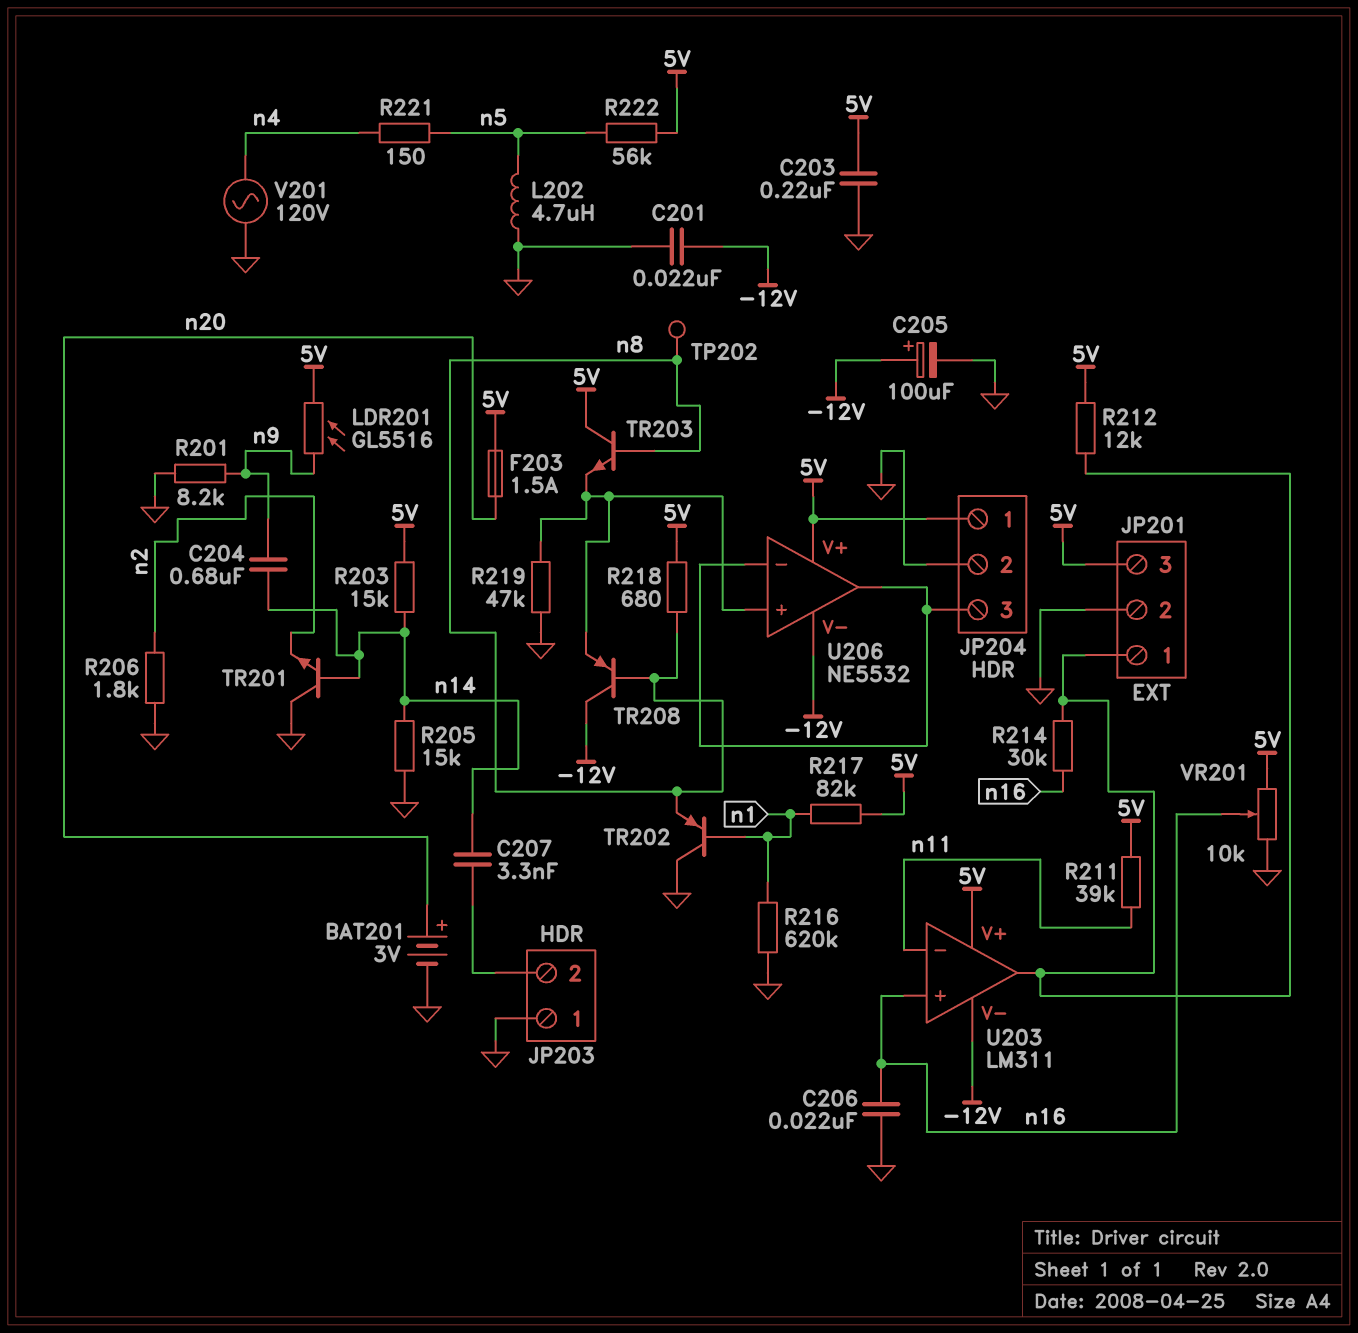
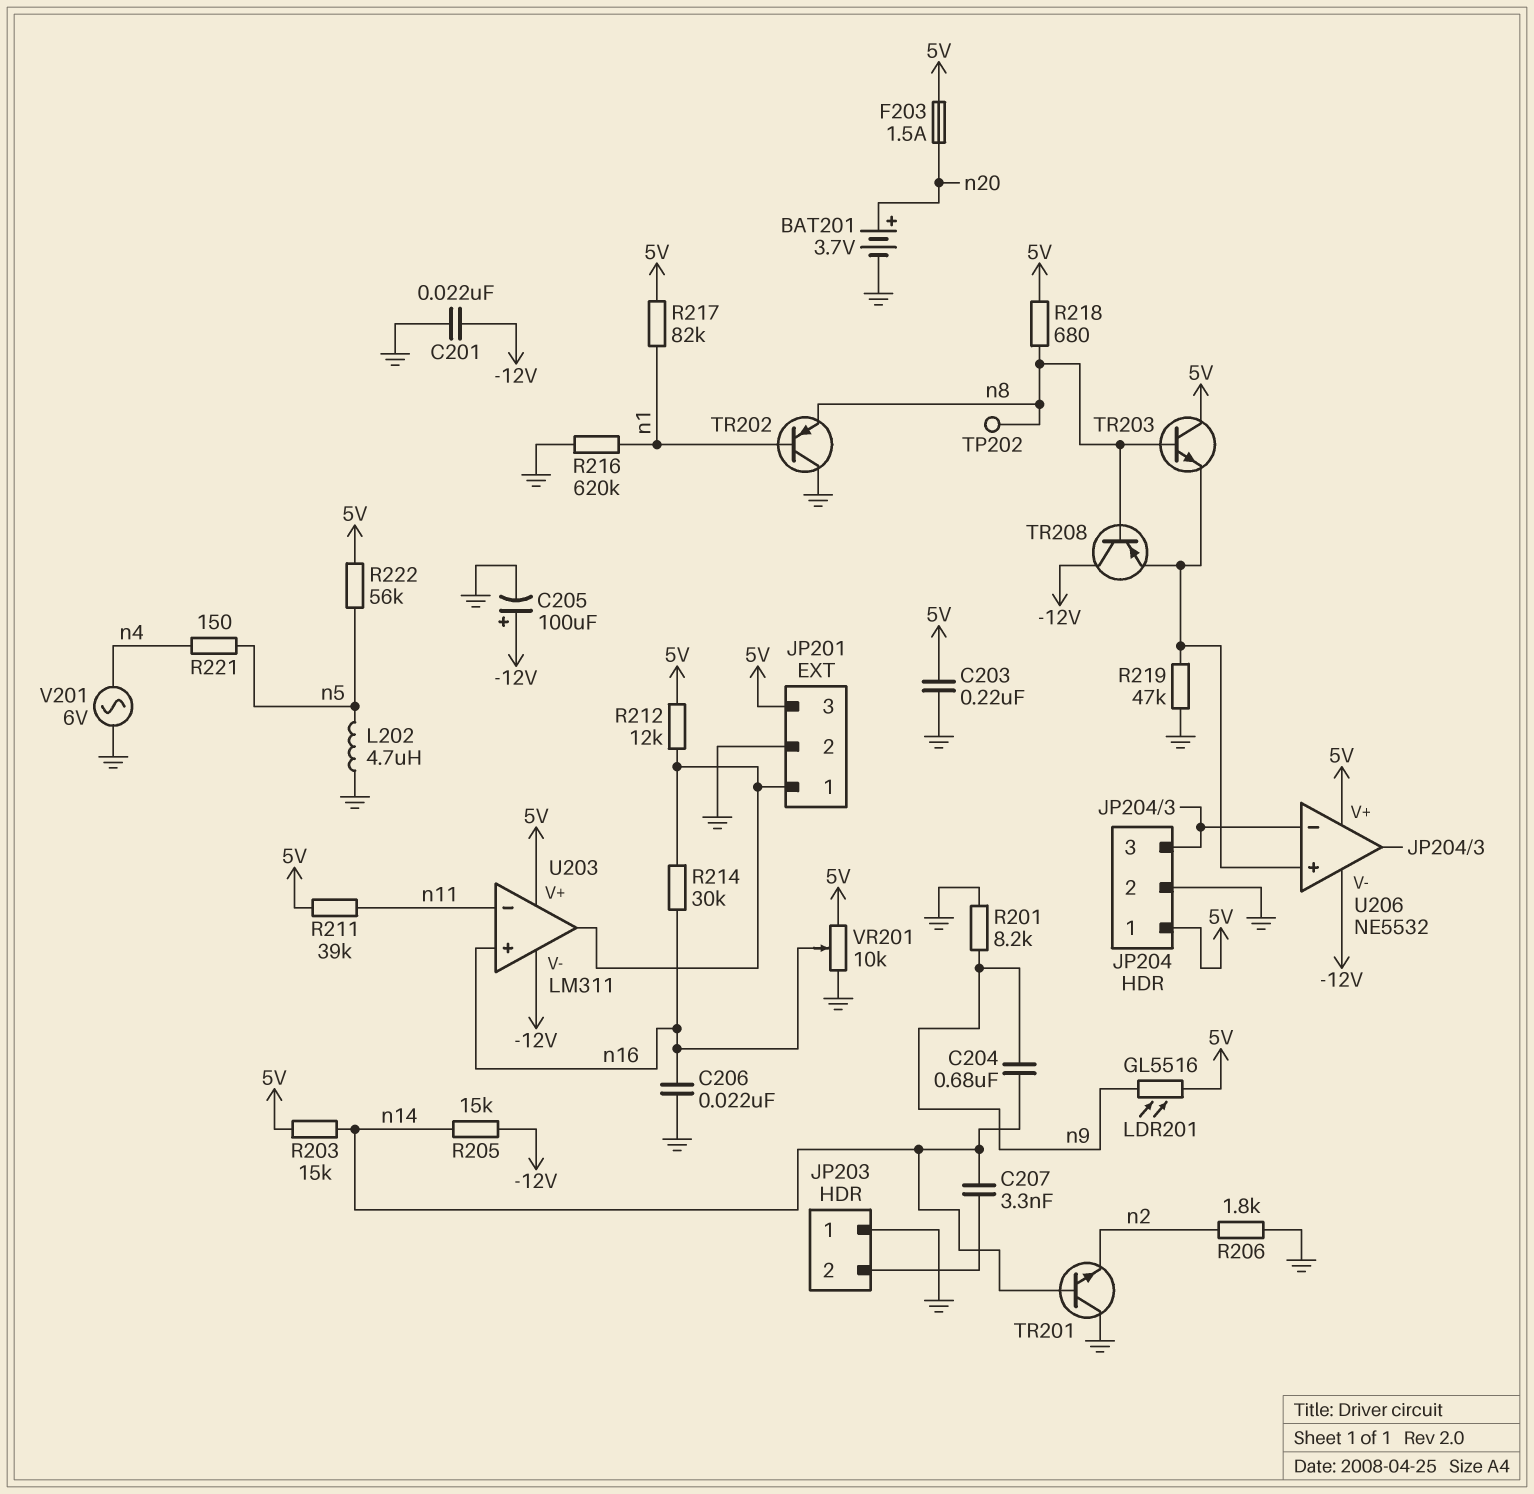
BAT201: 3V (plus n20, minus GND) -> 3.7V (plus n20, minus GND)
R205: 15k (GND, n14) -> 15k (-12V, n14)
V201: AC 120V (GND, n4) -> AC 6V (GND, n4)

